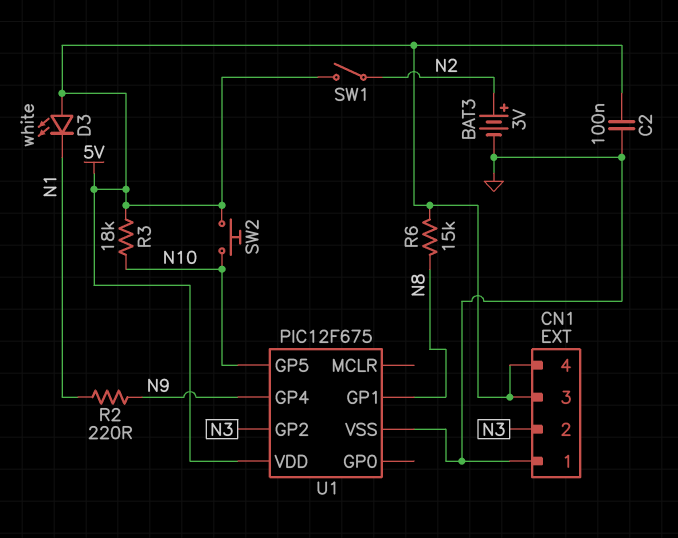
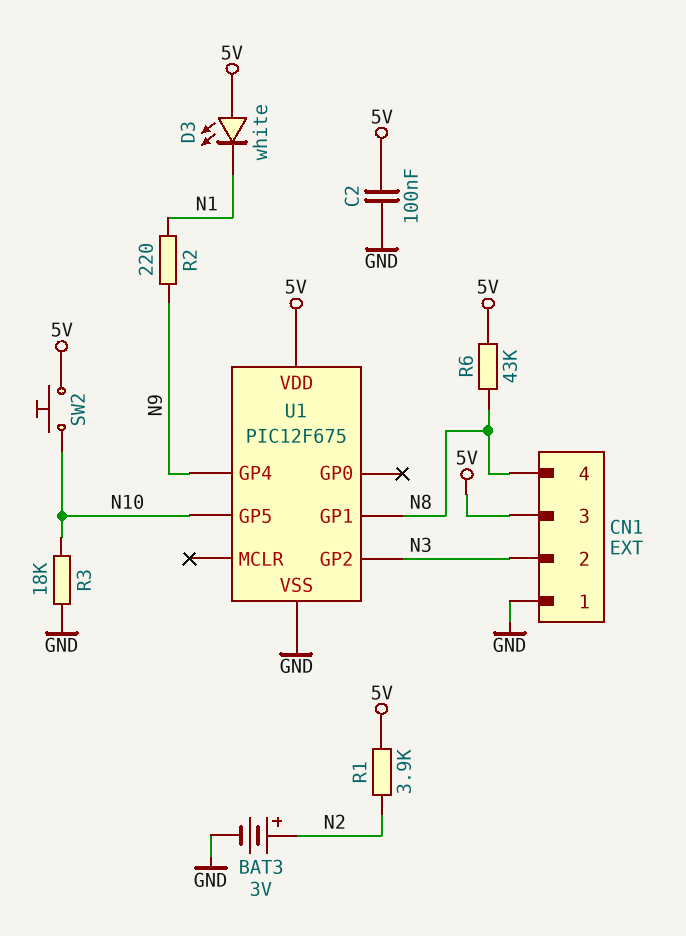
CN1 pin 4: 5V -> N8
R1: none -> 3.9k (5V, N2)
R3: 18k (5V, N10) -> 18k (GND, N10)
R6: 15k (5V, N8) -> 43k (5V, N8)
SW1: switch (5V, N2) -> none

